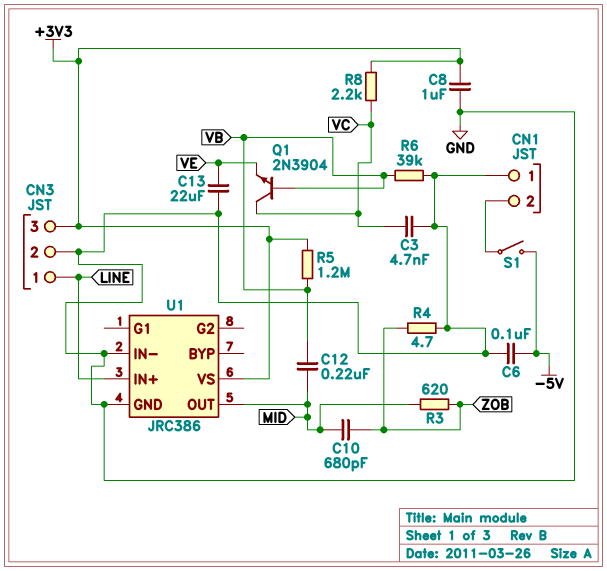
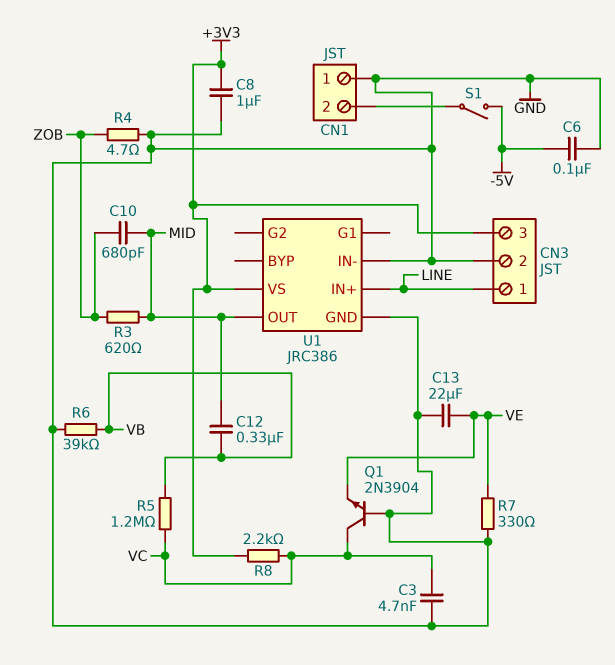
C12: 220nF (MID, VB) -> 330nF (MID, VB)
Q1: NPN 2N3904 (B VB, C VC, E VE) -> NPN 2N3904 (B GND, C VC, E VE)
R5: 1.2M (+3V3, VB) -> 1.2M (VB, VC)
R7: none -> 330 (GND, VE)

